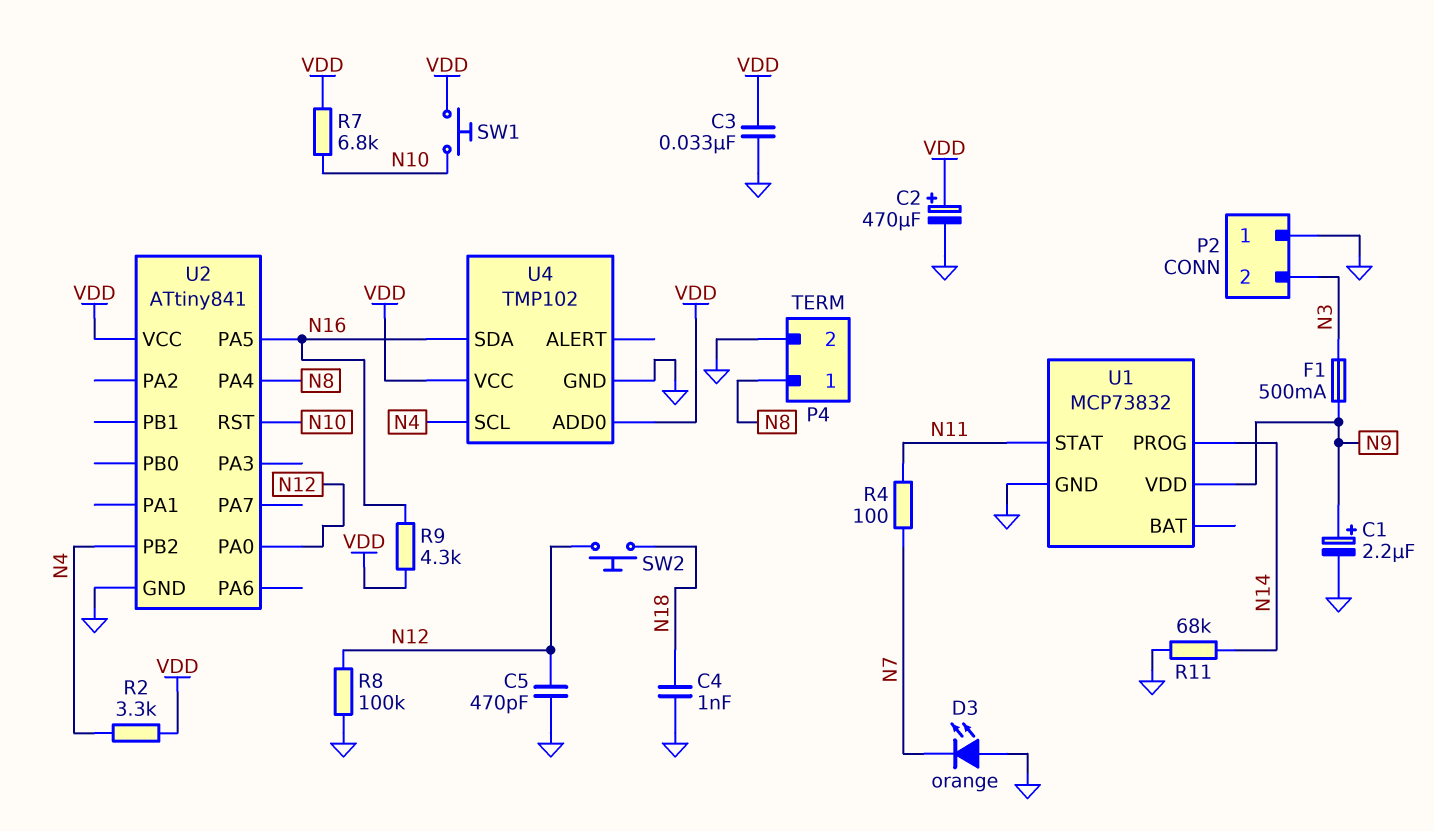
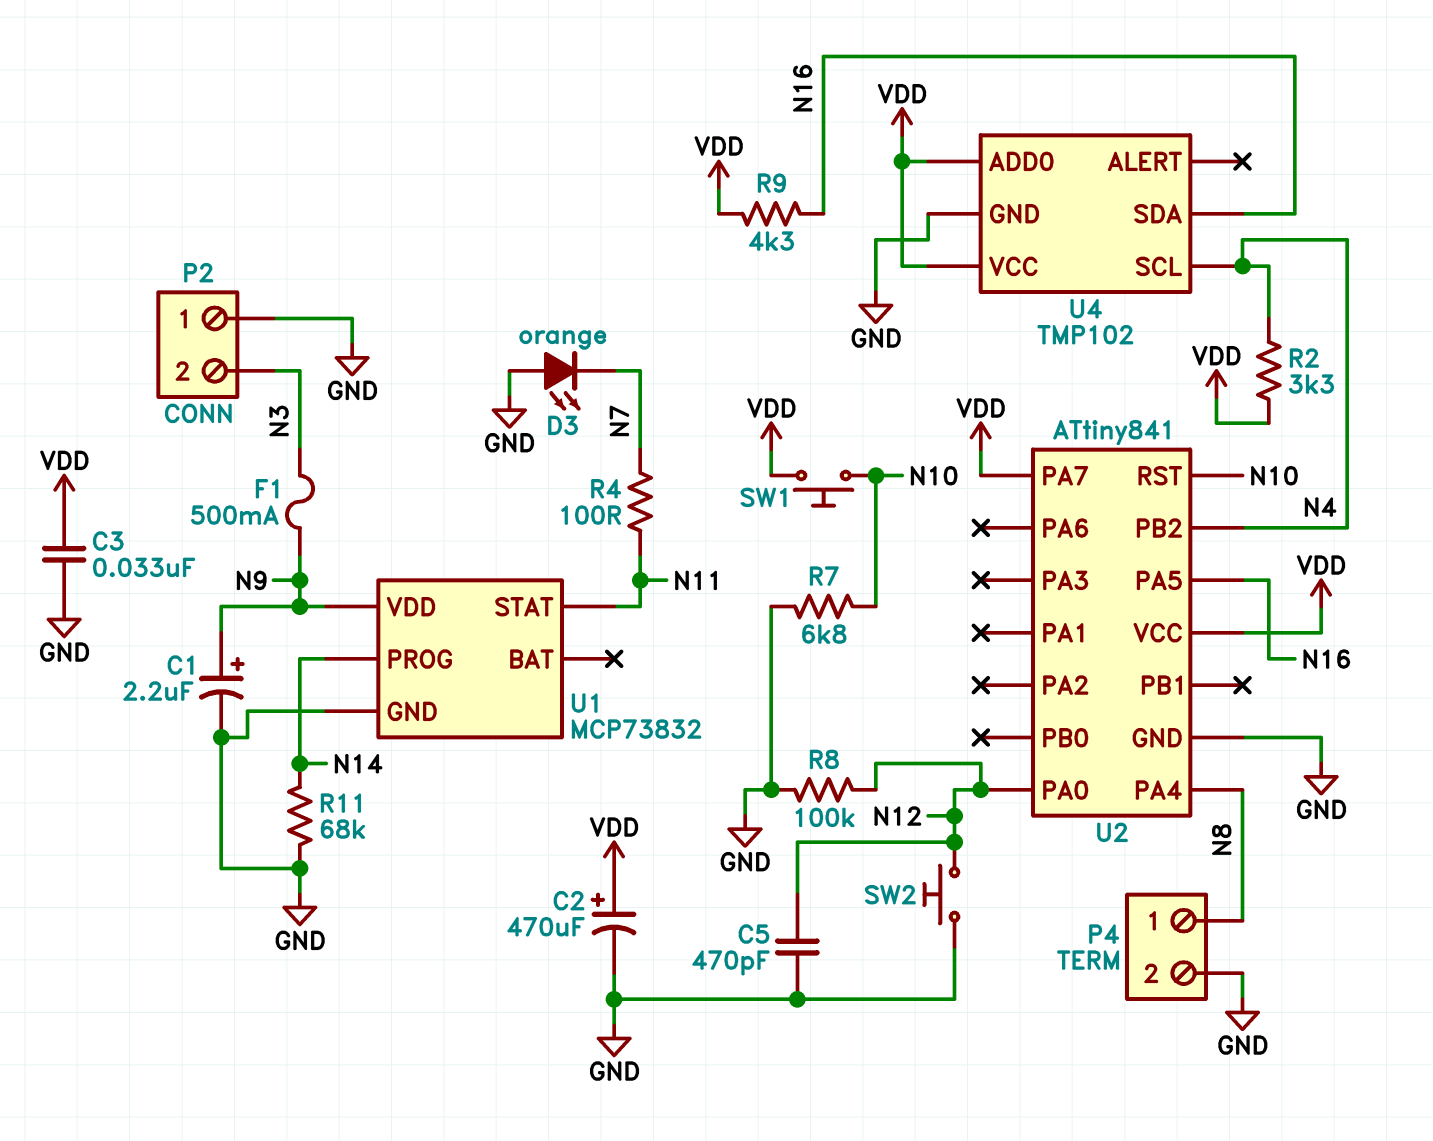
C4: 1nF (GND, N18) -> none
R7: 6.8k (N10, VDD) -> 6.8k (GND, N10)
SW2: button (N12, N18) -> button (GND, N12)
U2 pin PA7: none -> VDD

